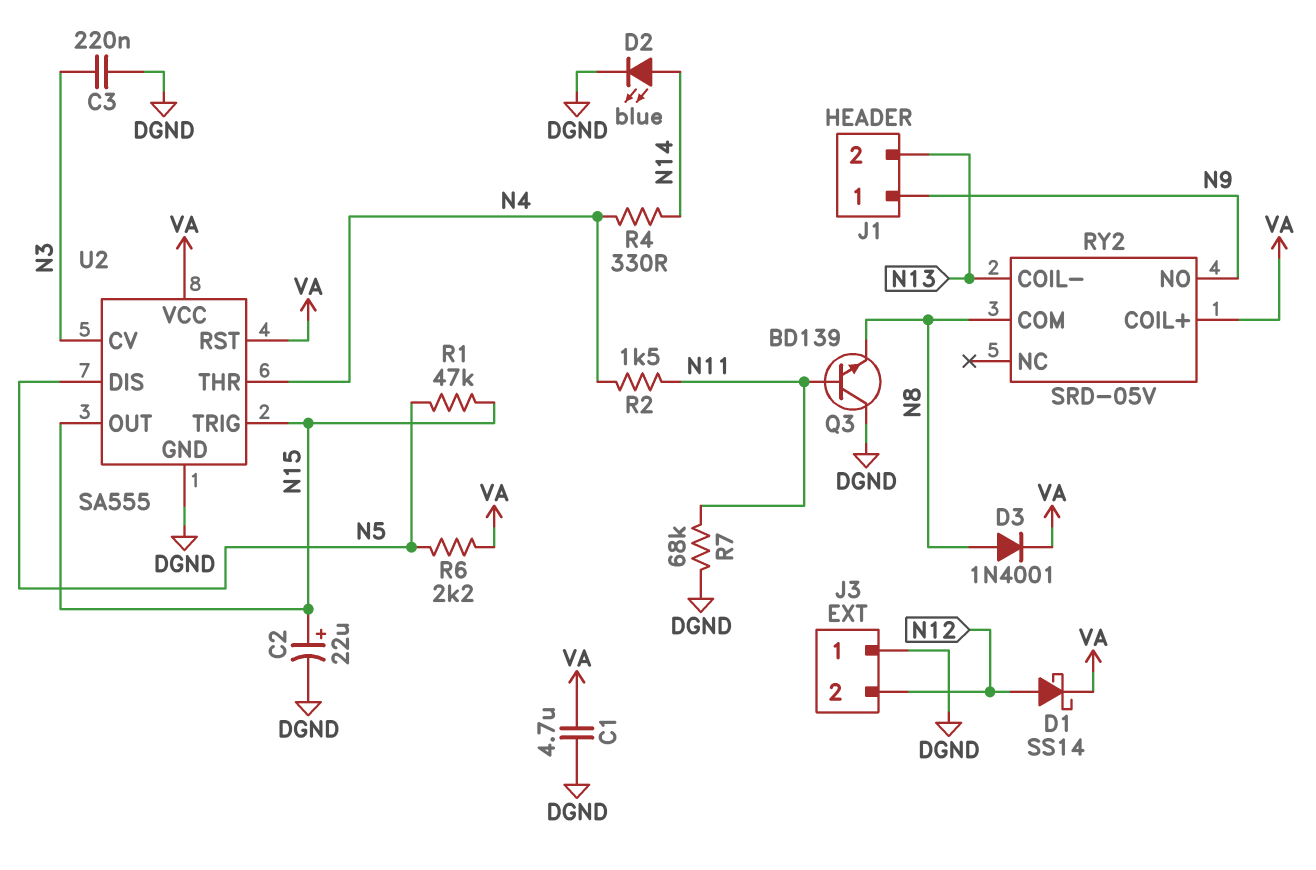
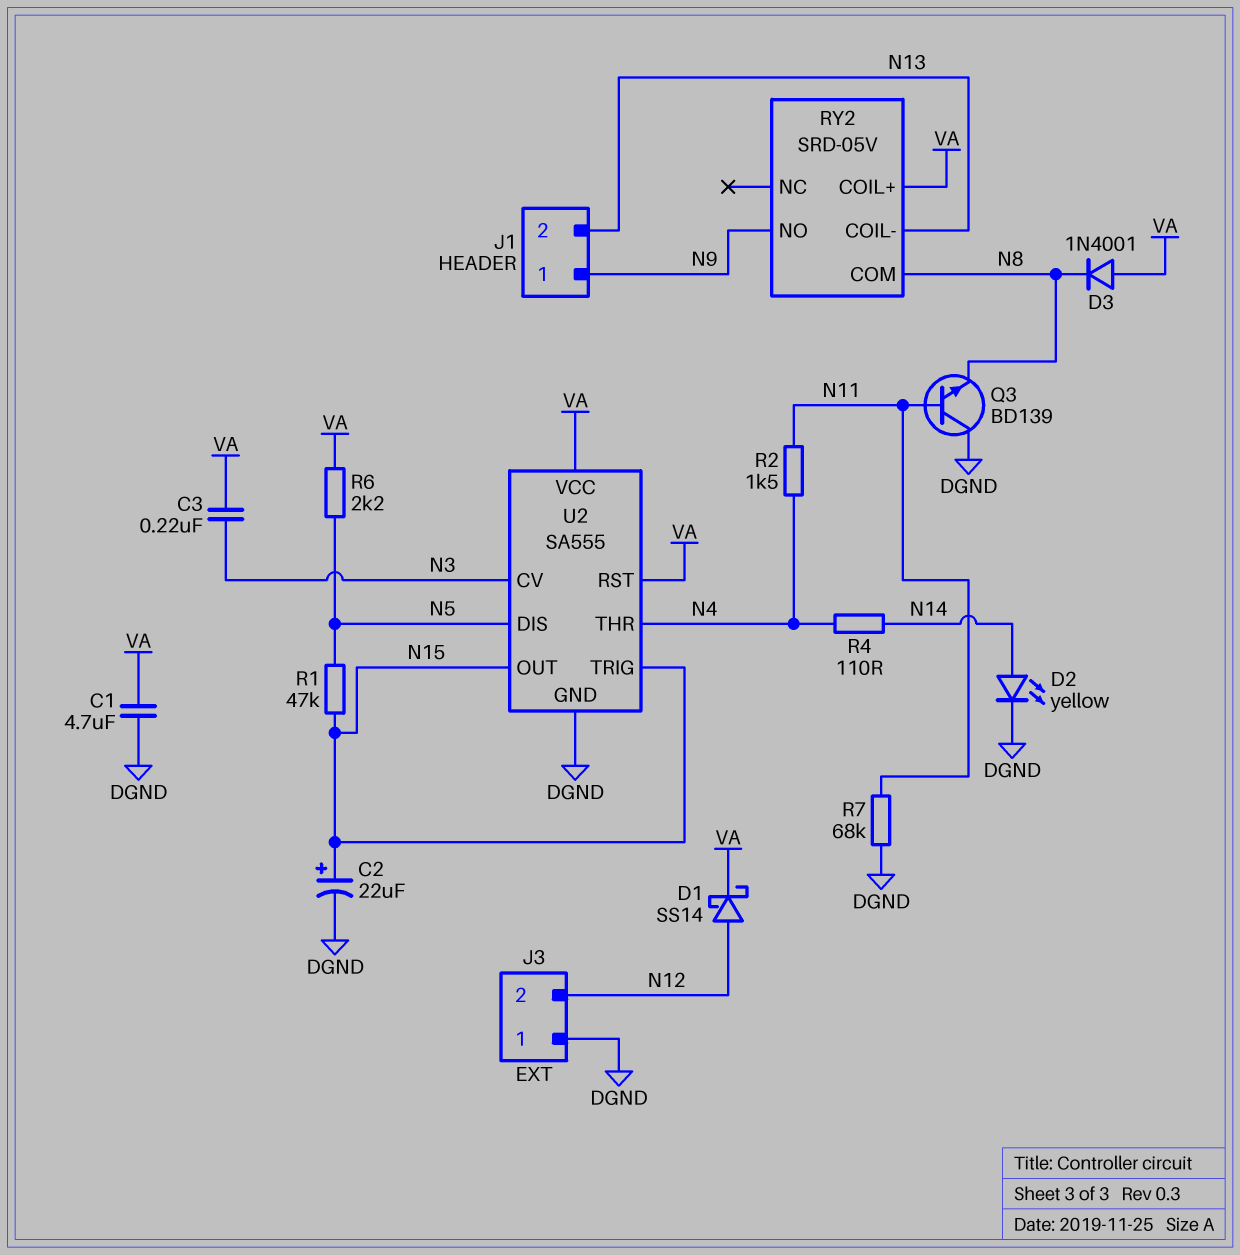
C3: 220nF (DGND, N3) -> 220nF (N3, VA)
D2: LED blue (A N14, K DGND) -> LED yellow (A N14, K DGND)
D3: diode 1N4001 (A N8, K VA) -> diode 1N4001 (A VA, K N8)
R4: 330 (N4, N14) -> 110 (N4, N14)

